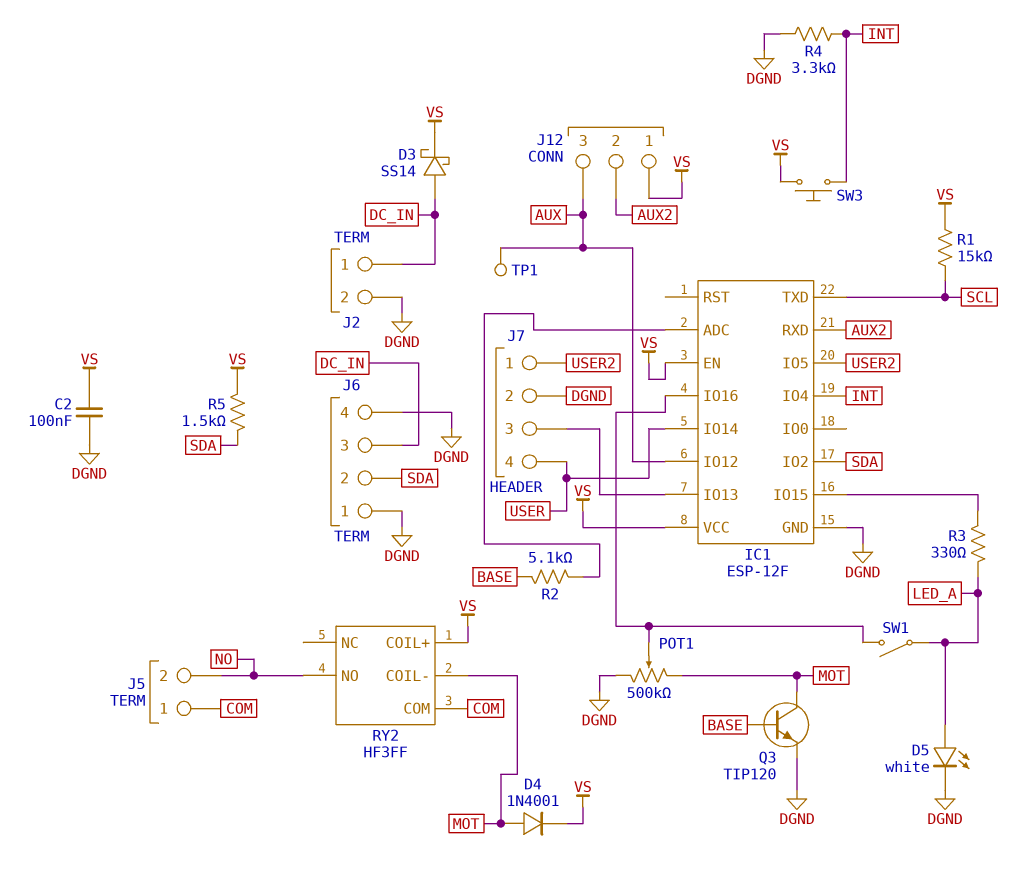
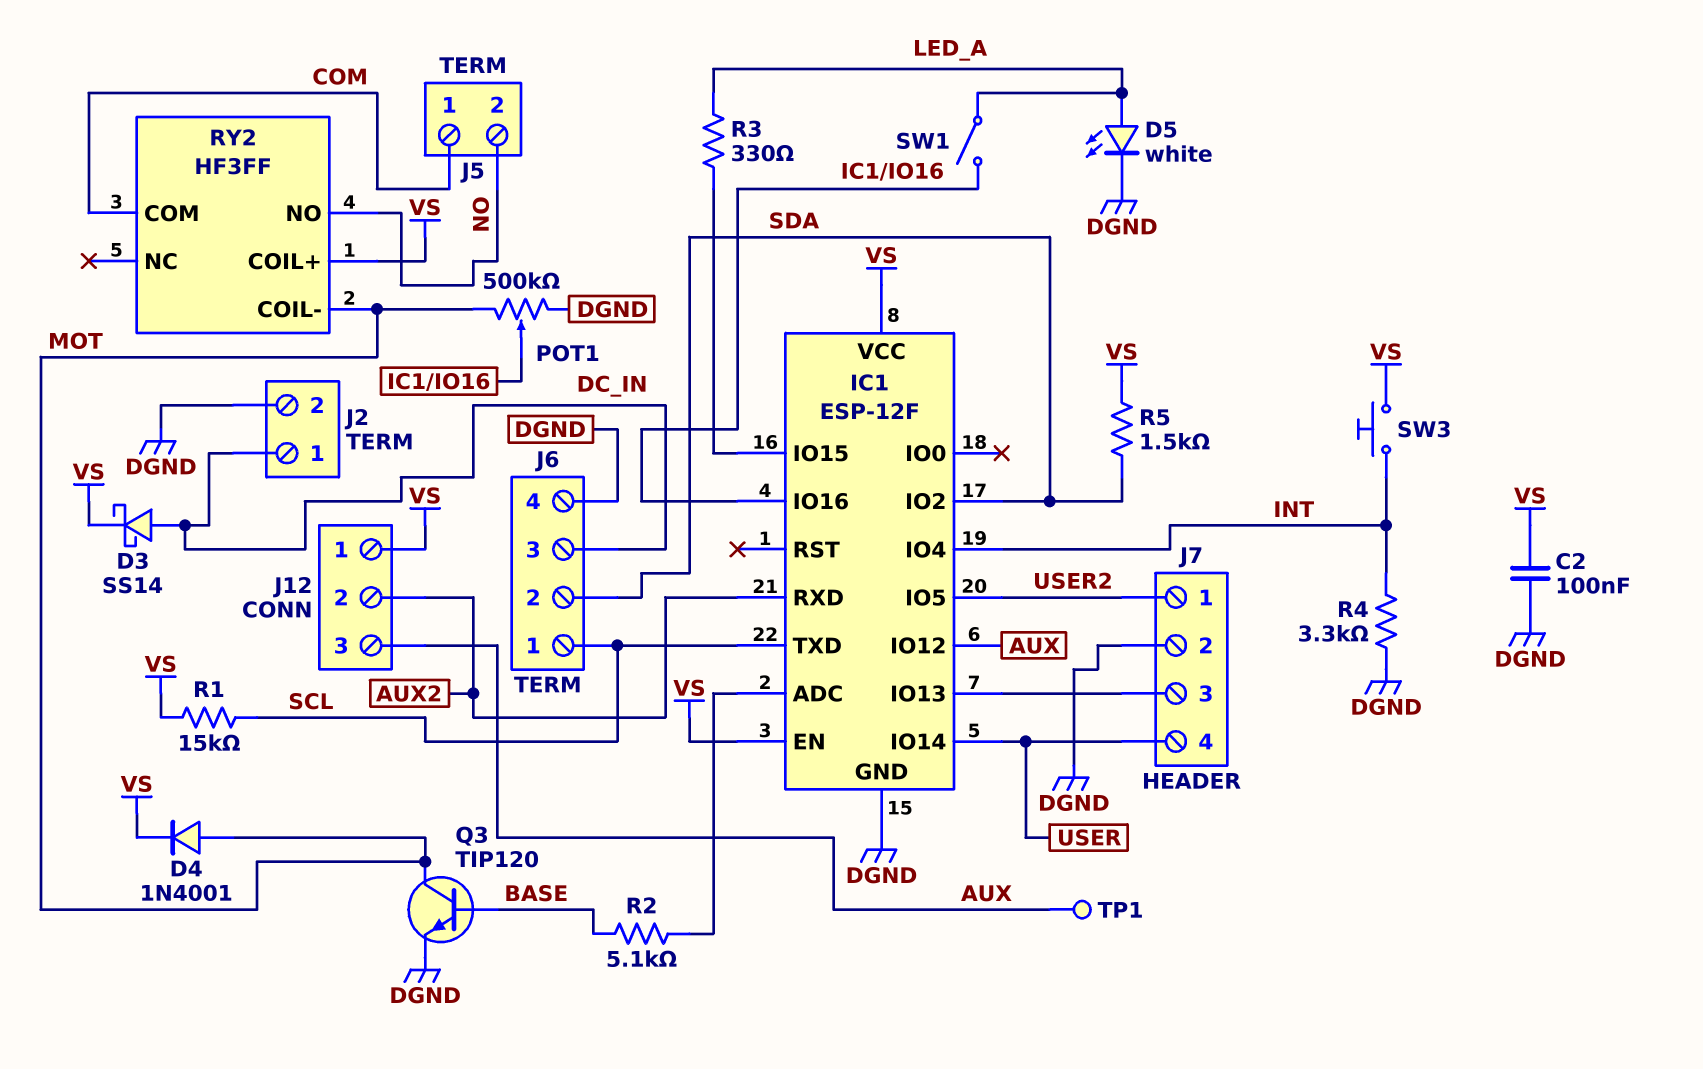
J6 pin 1: DGND -> SCL

